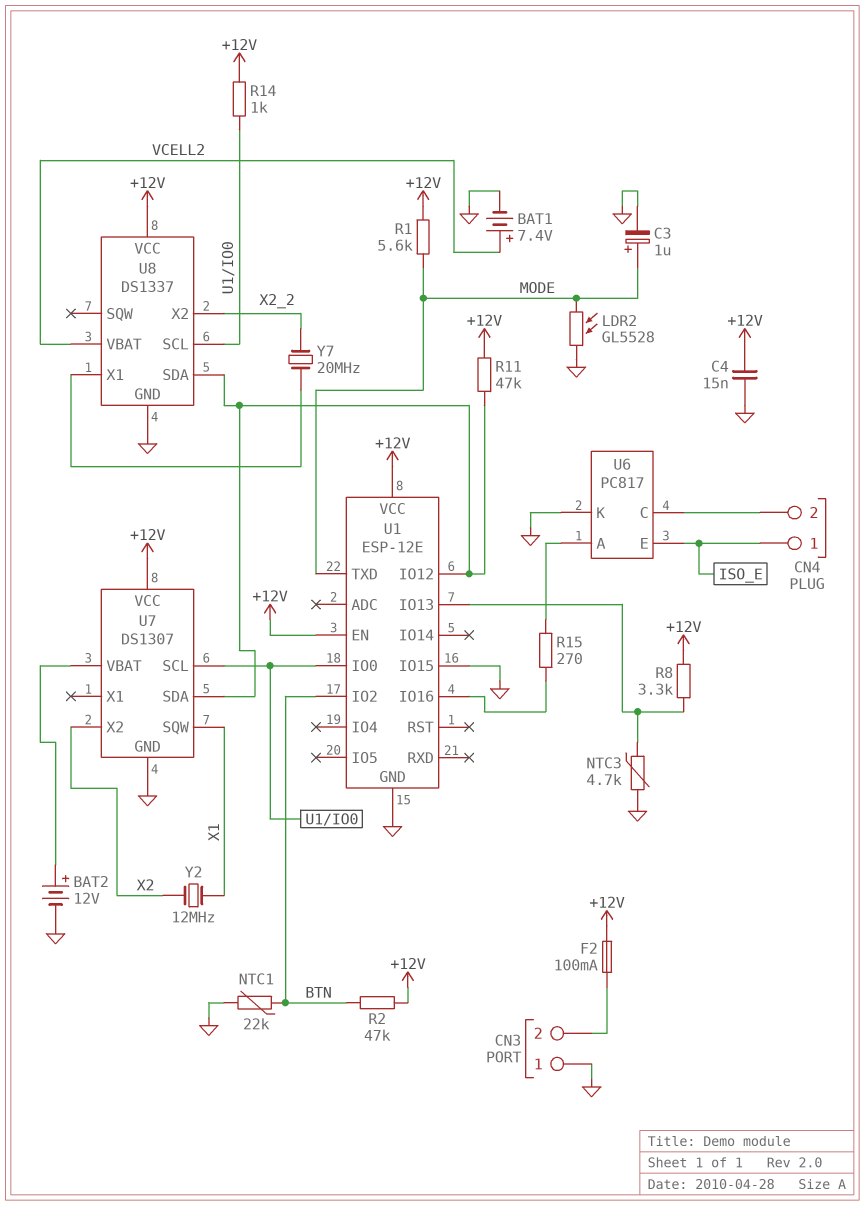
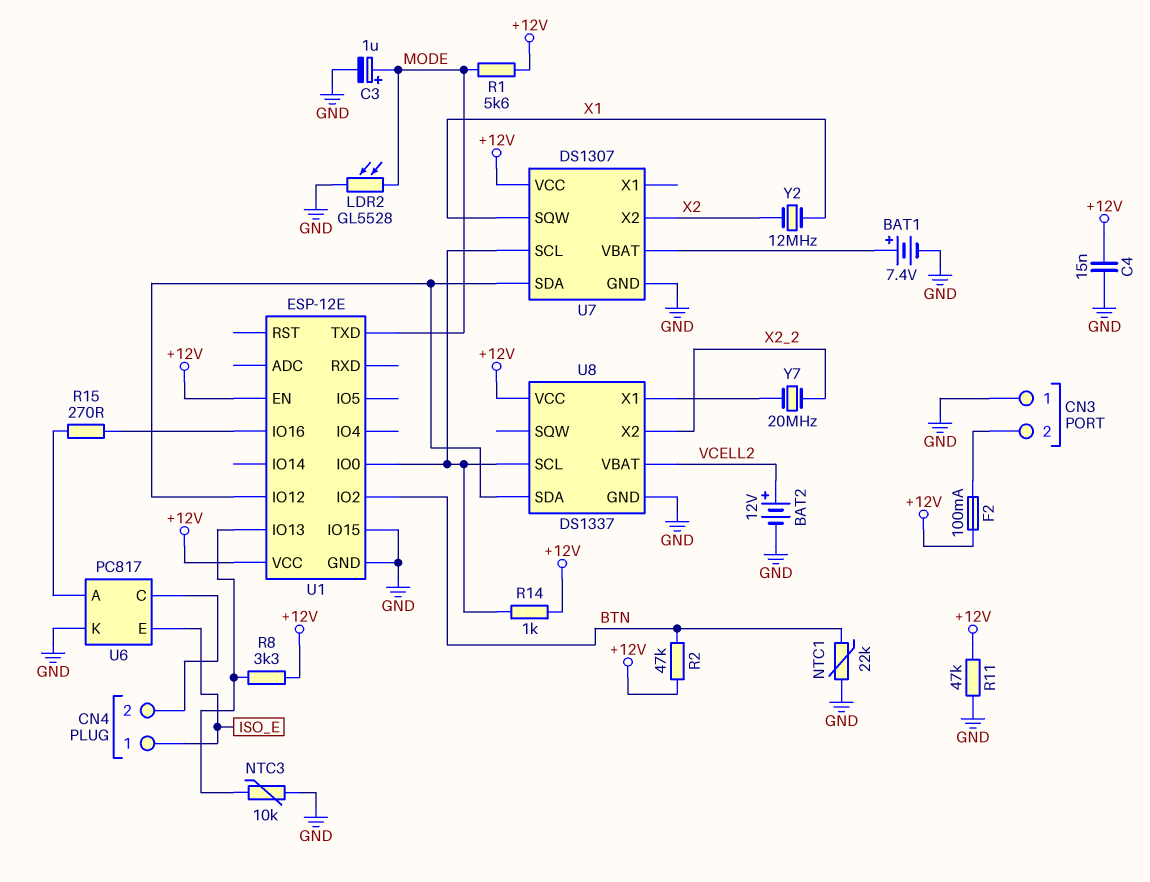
BAT1: 7.4V (plus VCELL2, minus GND) -> 7.4V (plus U7/VBAT, minus GND)
BAT2: 12V (plus U7/VBAT, minus GND) -> 12V (plus VCELL2, minus GND)
NTC3: 4.7k (GND, U1/IO13) -> 10k (GND, U1/IO13)
R11: 47k (+12V, U1/IO12) -> 47k (+12V, GND)

